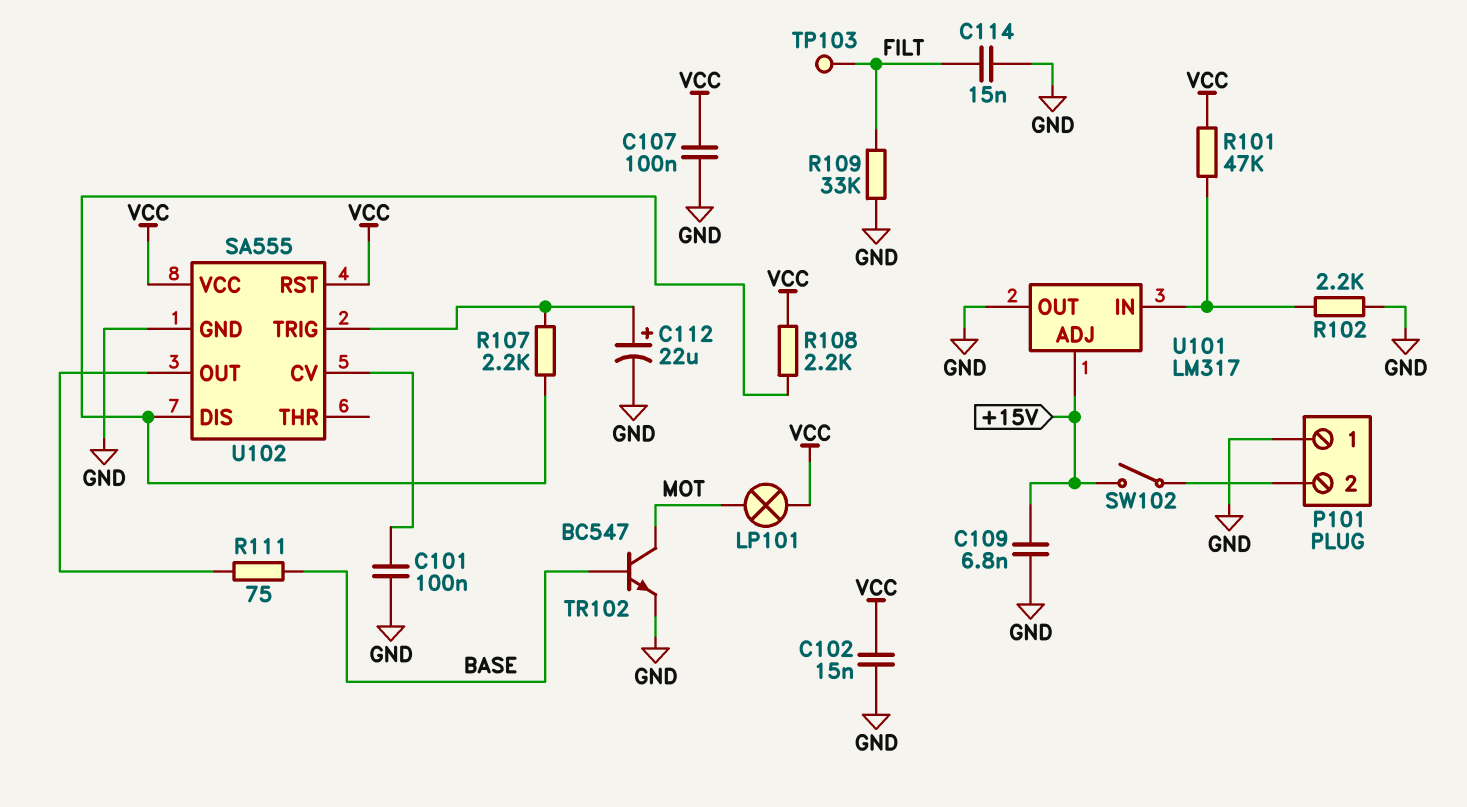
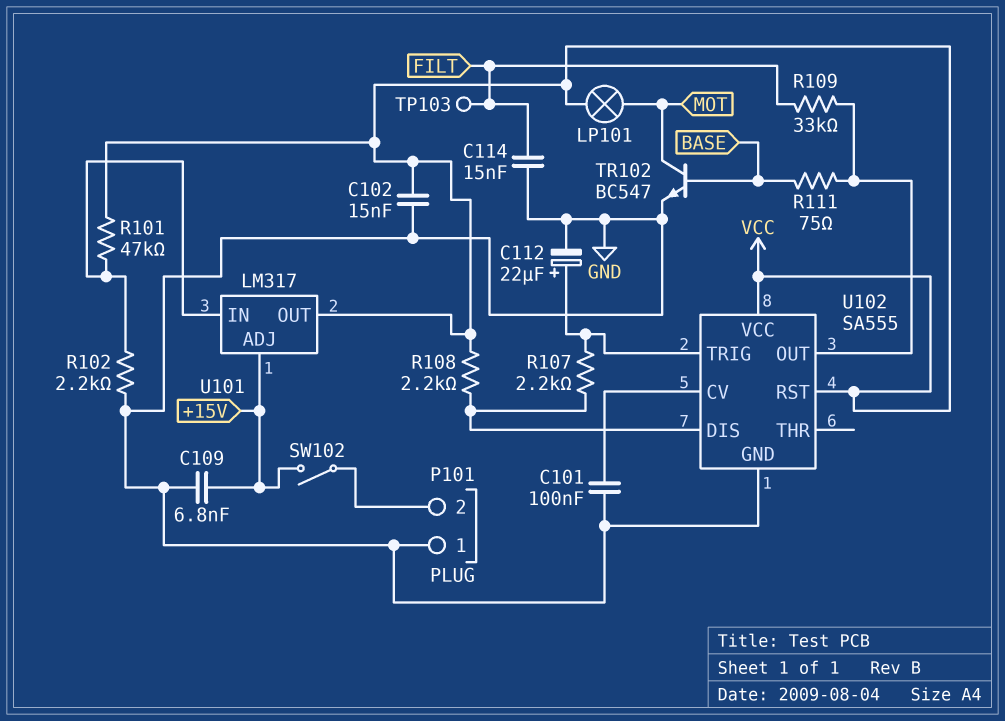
C107: 100nF (GND, VCC) -> none
R109: 33k (FILT, GND) -> 33k (FILT, U102/OUT)
U101 pin OUT: GND -> VCC

